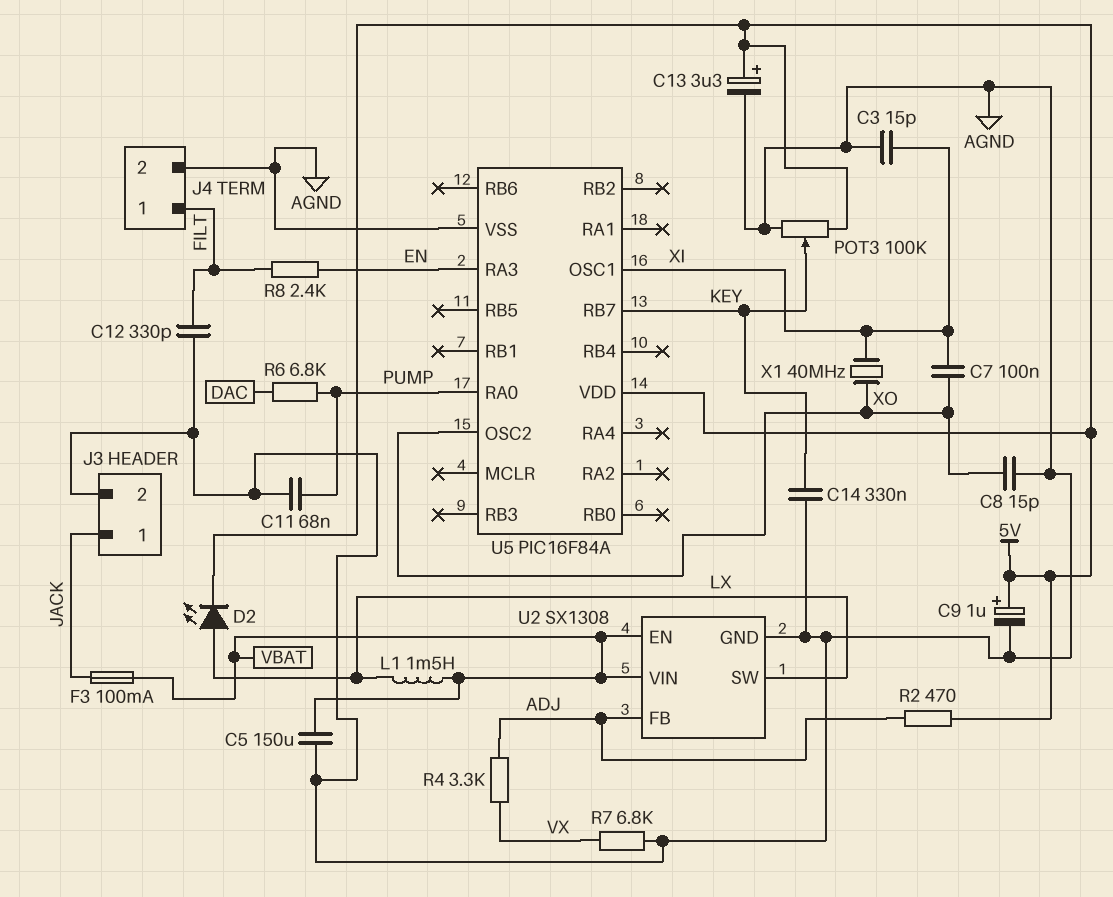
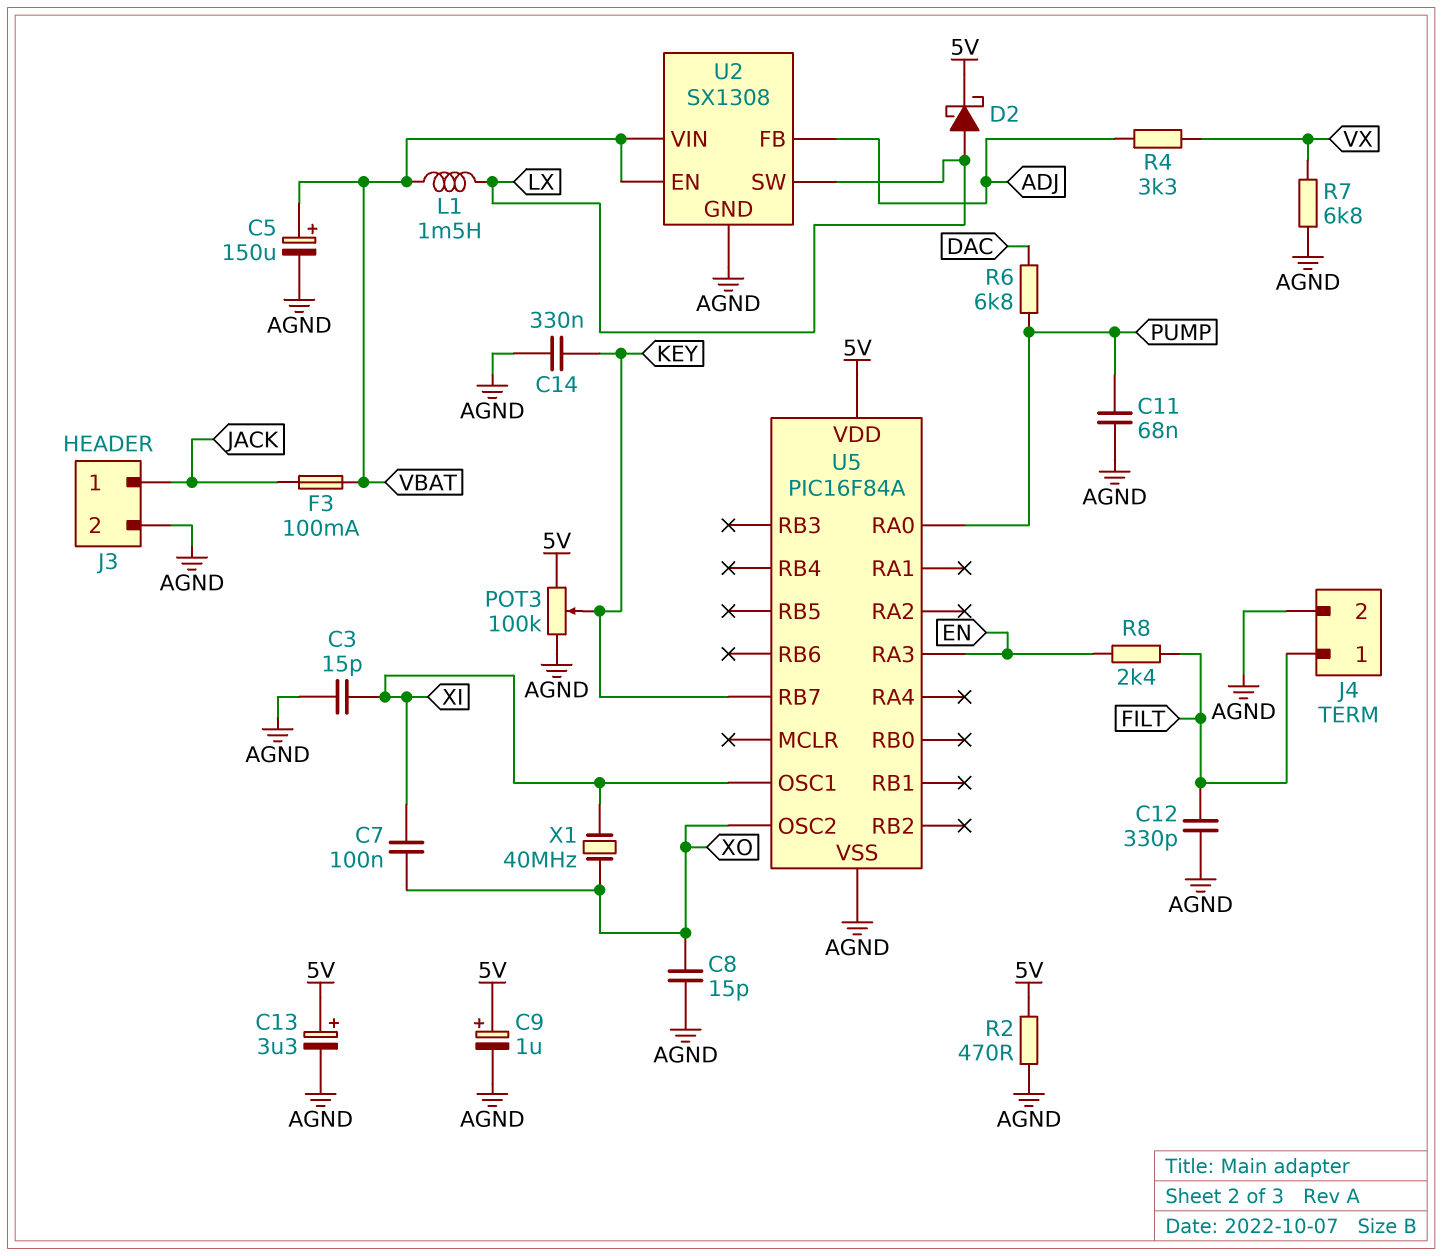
C5: 150uF (AGND, VBAT) -> 150uF (plus VBAT, minus AGND)
D2: LED (A LX, K 5V) -> schottky (A LX, K 5V)
R2: 470 (5V, ADJ) -> 470 (5V, AGND)

